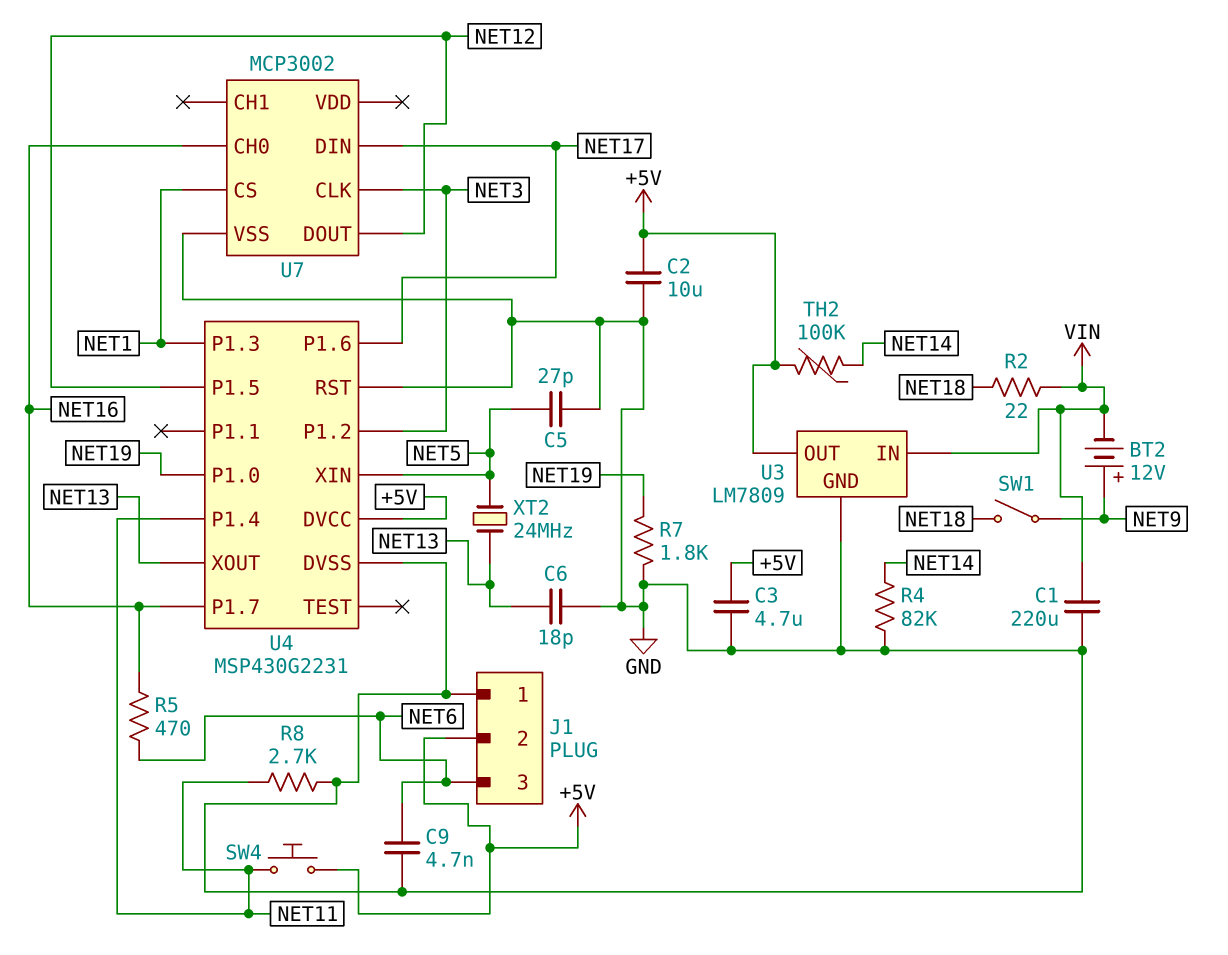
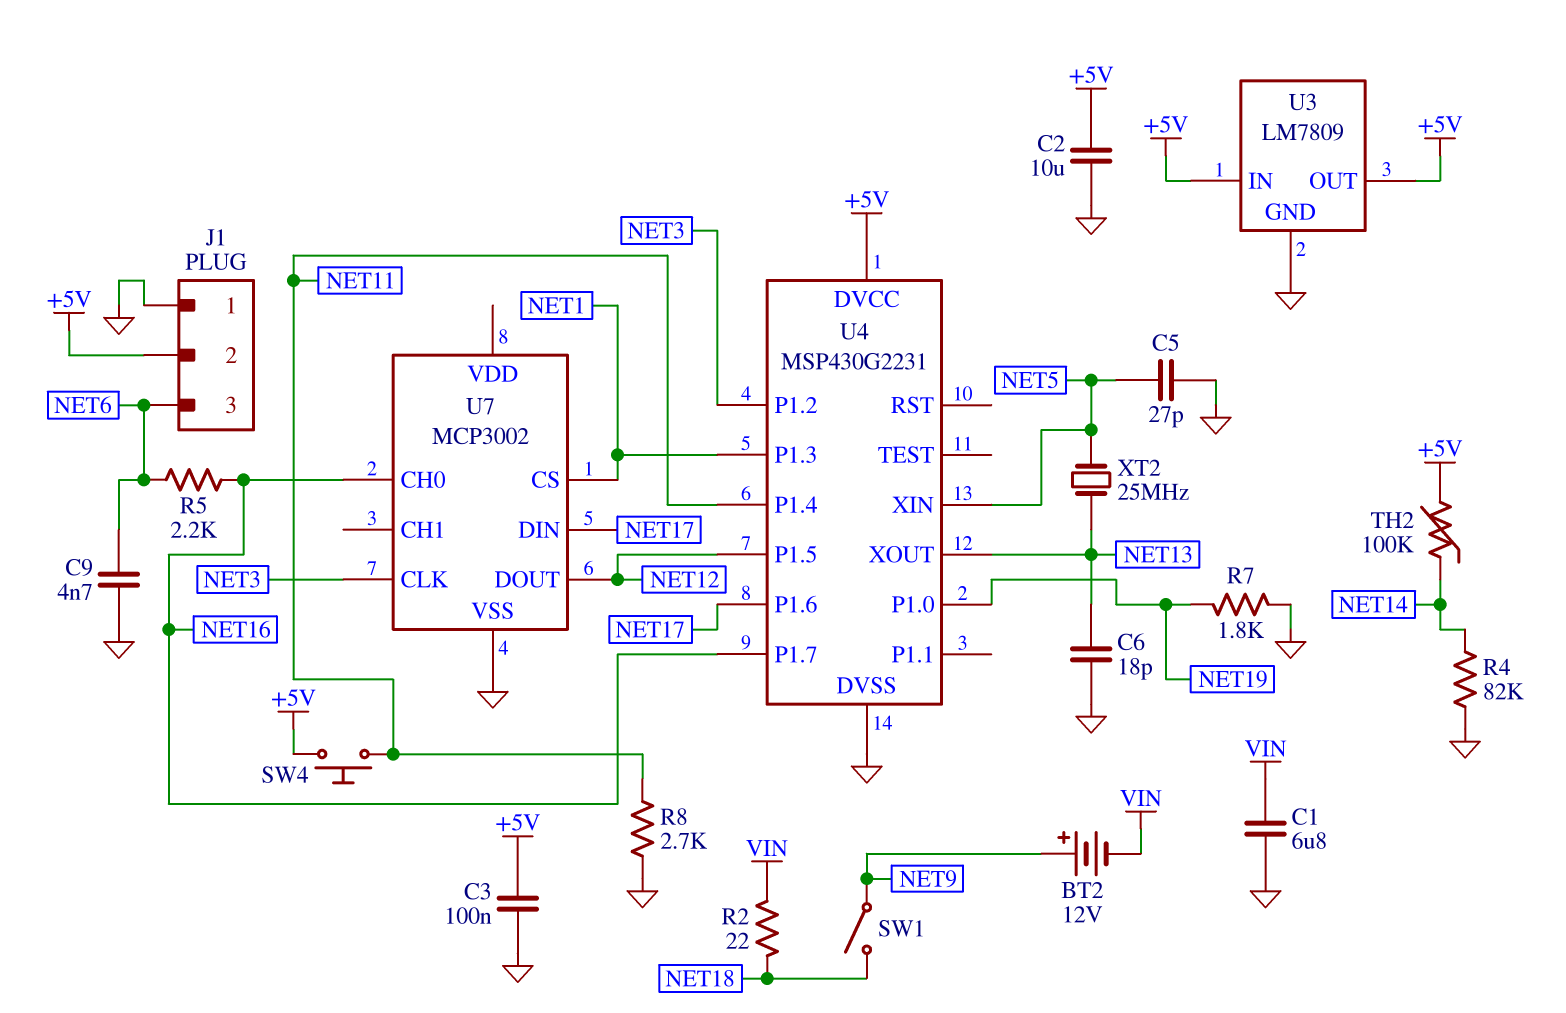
C1: 220uF (GND, VIN) -> 6.8uF (GND, VIN)
C3: 4.7uF (+5V, GND) -> 100nF (+5V, GND)
R5: 470 (NET6, NET16) -> 2.2k (NET6, NET16)
U3 pin IN: VIN -> +5V
U4 pin RST: GND -> none
XT2: 24MHz (NET5, NET13) -> 25MHz (NET5, NET13)

